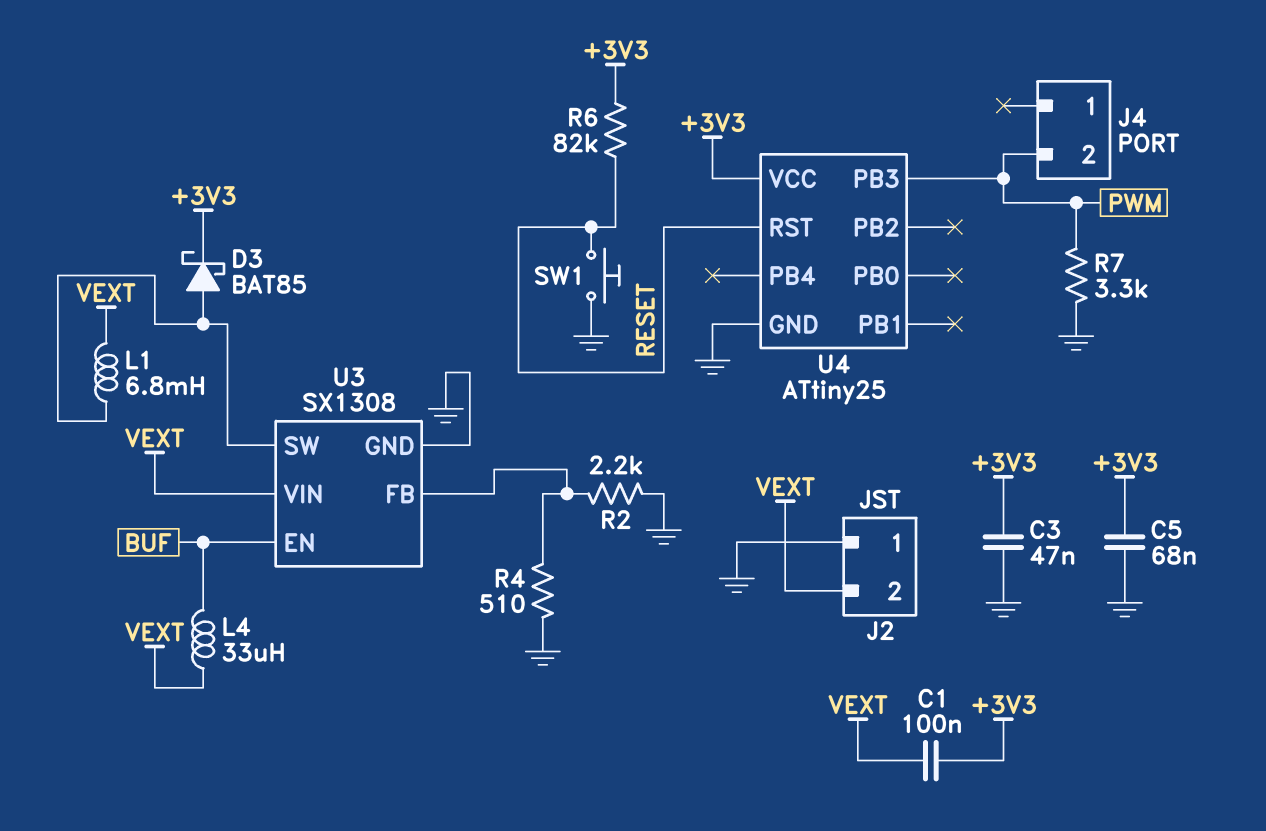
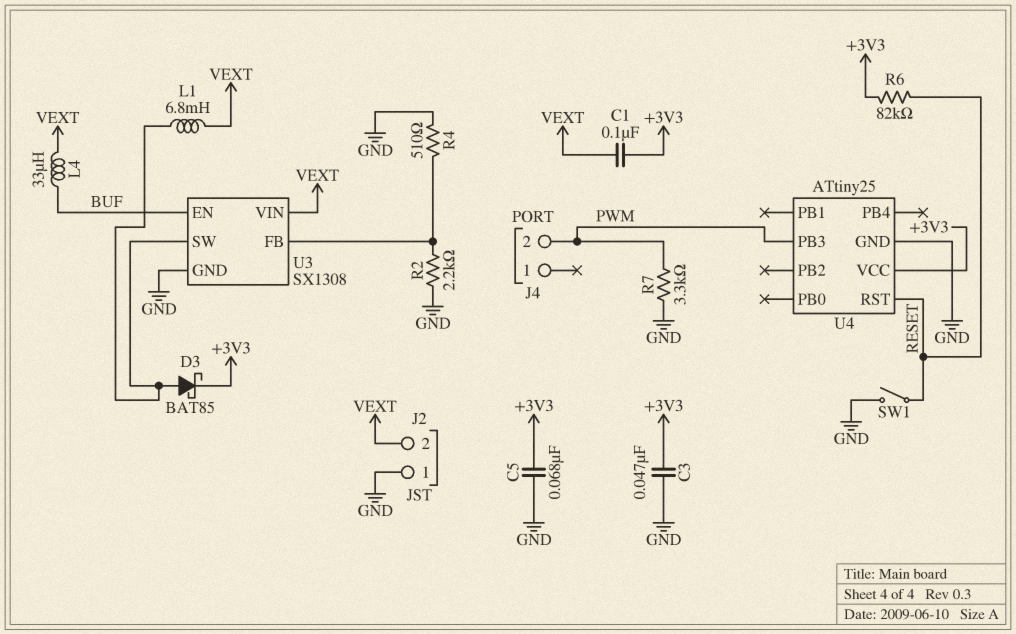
SW1: button (GND, RESET) -> switch (GND, RESET)

